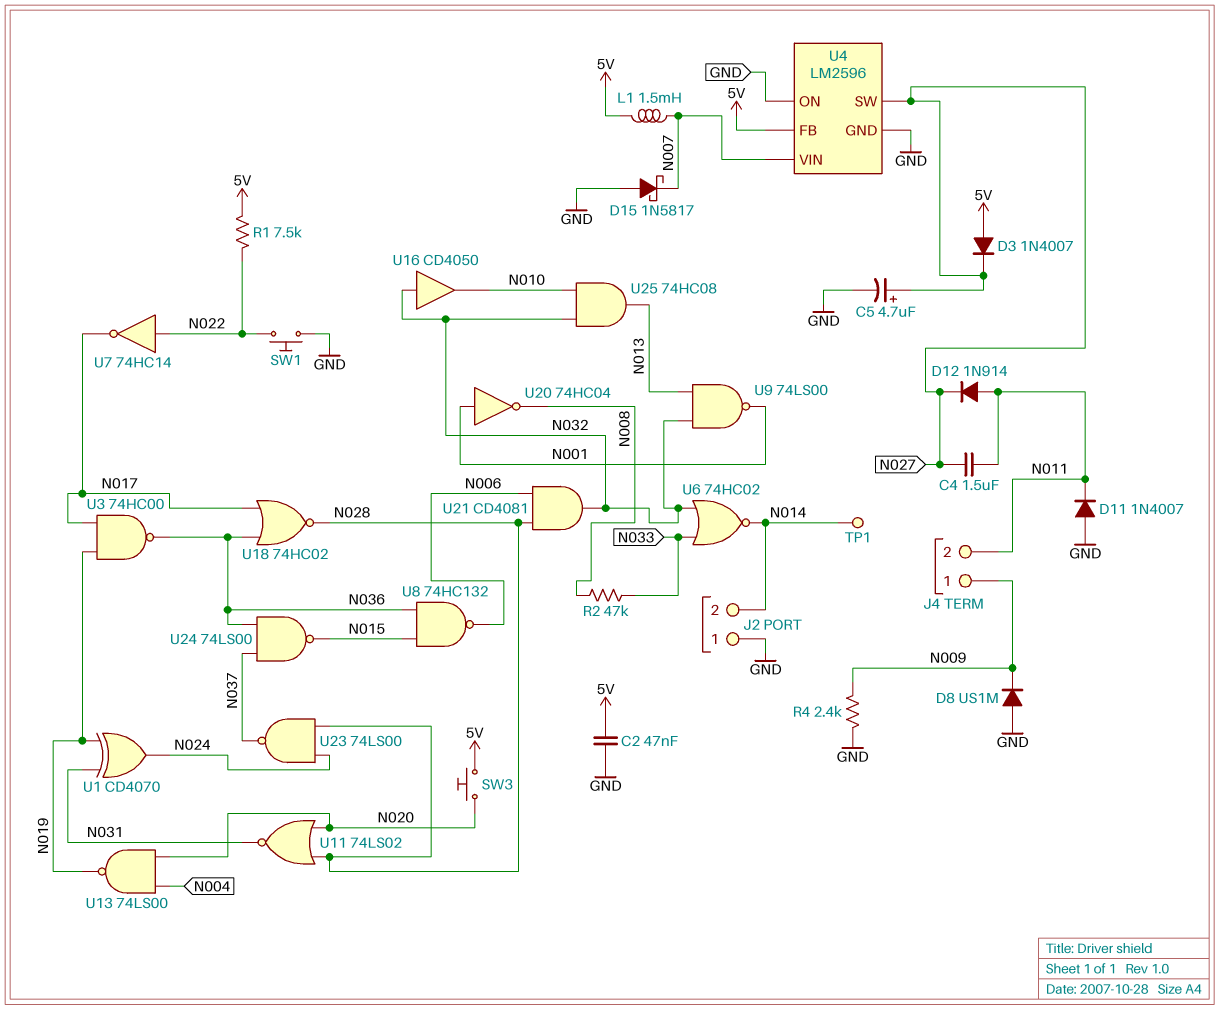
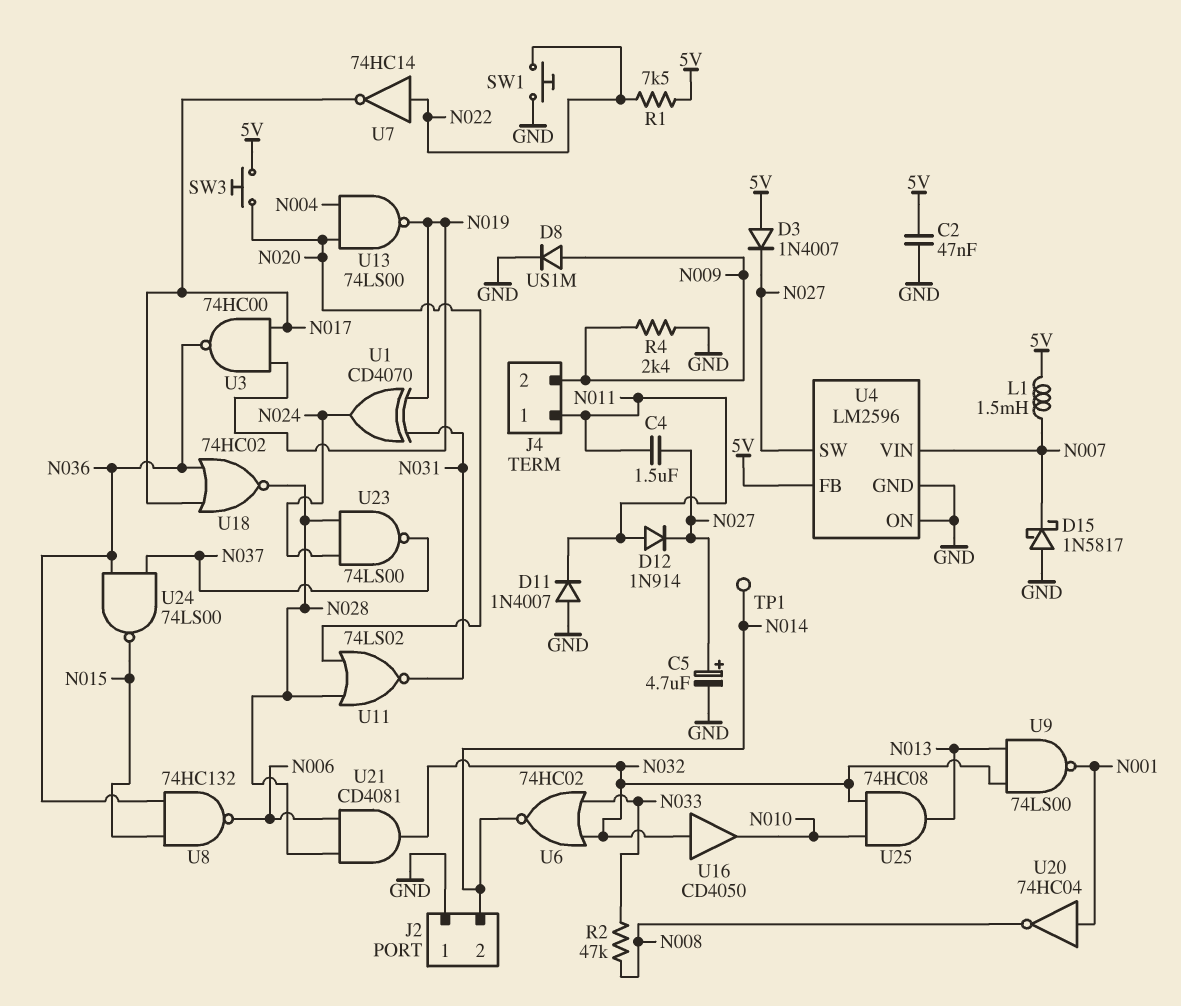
D8: diode US1M (A GND, K N009) -> diode US1M (A N009, K GND)
J4 pin 1: N009 -> N011
J4 pin 2: N011 -> N009

